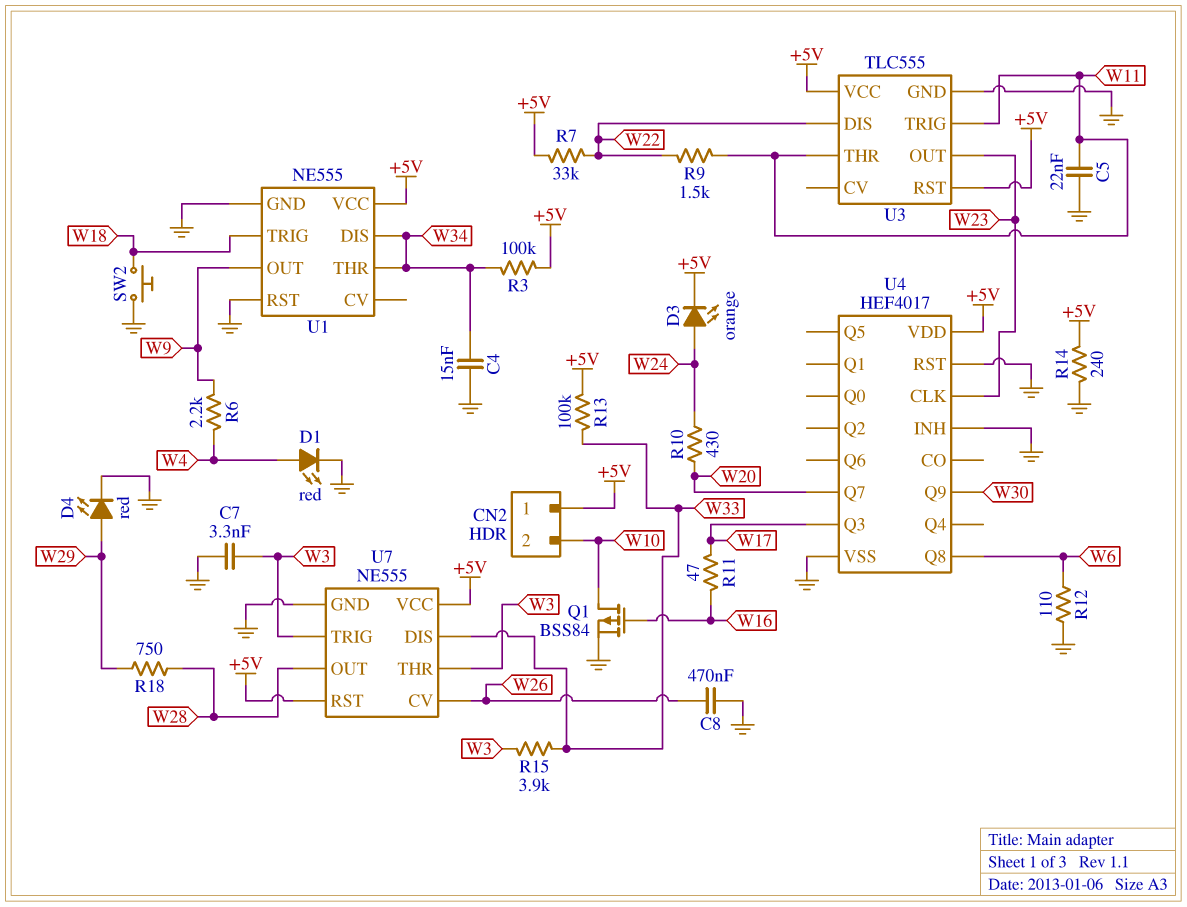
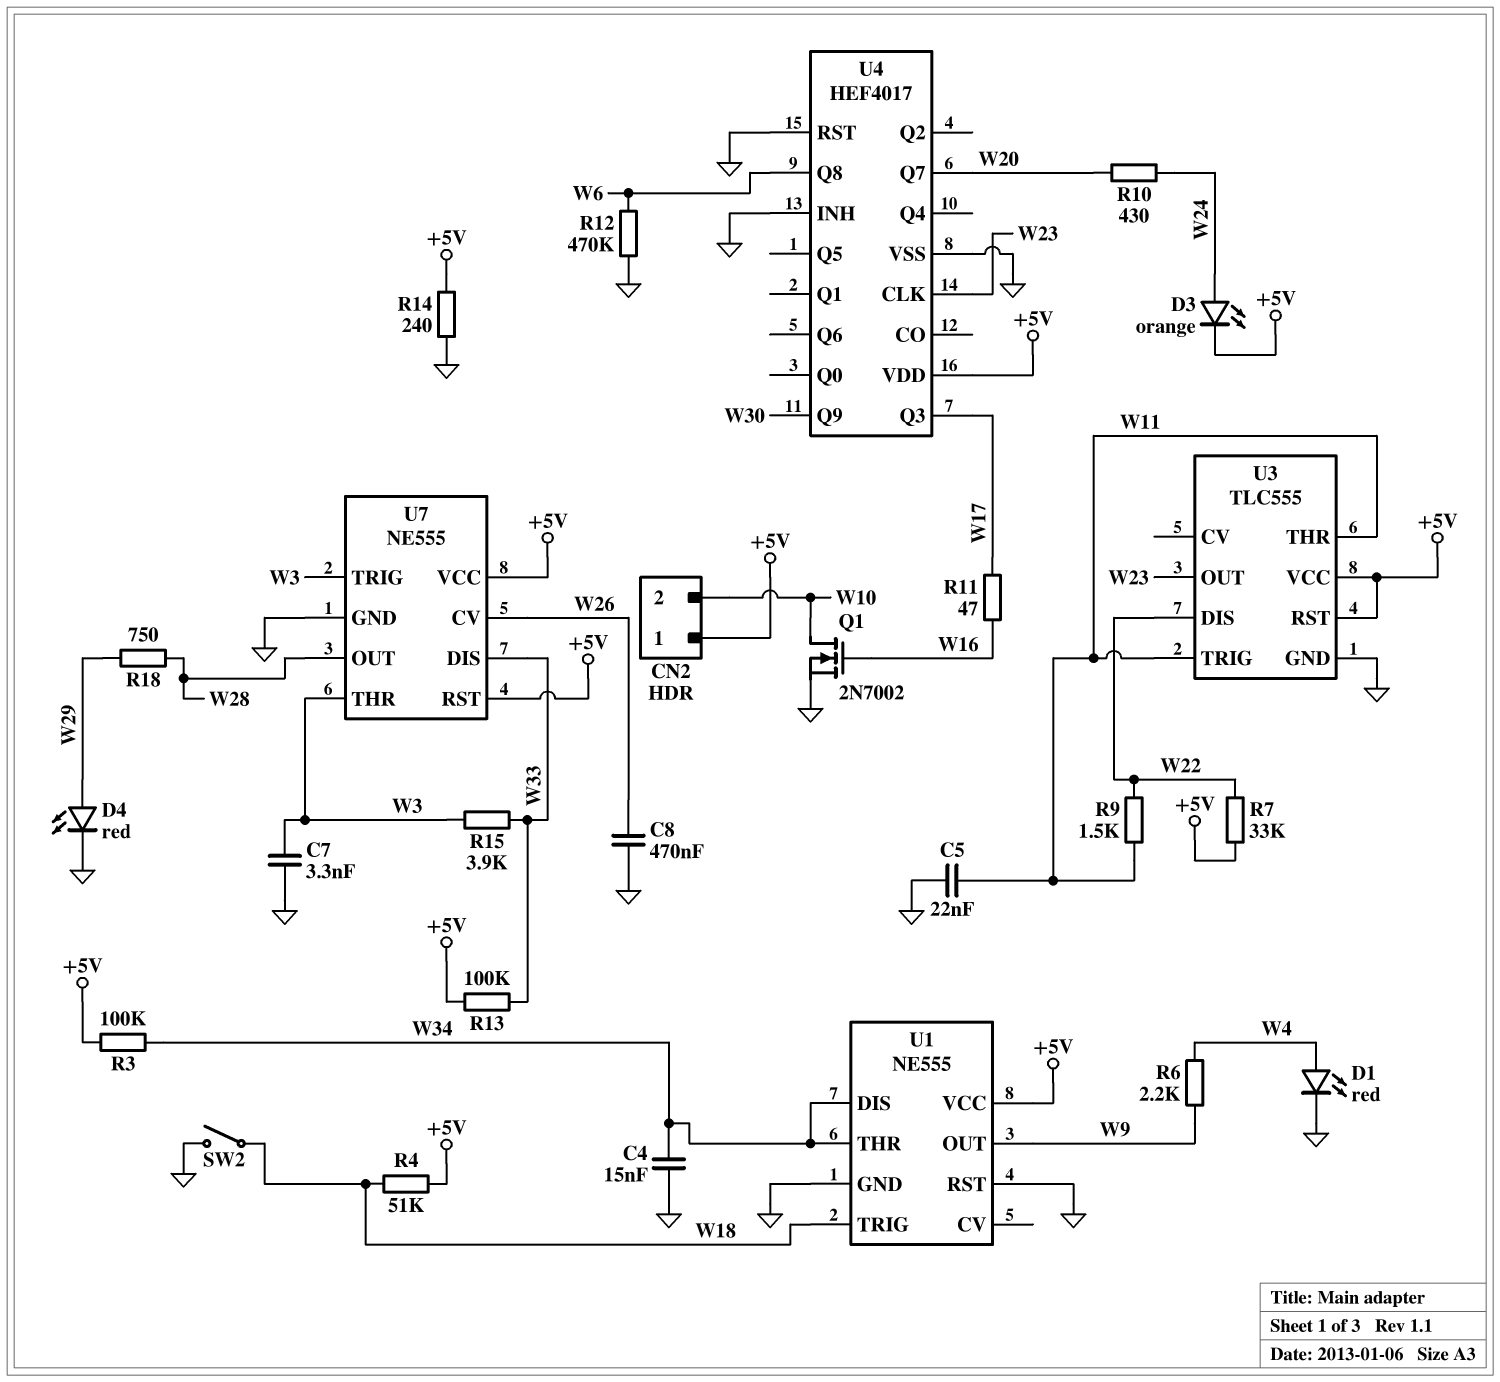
Q1: PMOS BSS84 (G W16, D W10, S GND) -> NMOS 2N7002 (G W16, D W10, S GND)
R4: none -> 51k (+5V, W18)
R12: 110 (GND, W6) -> 470k (GND, W6)
SW2: button (GND, W18) -> switch (GND, W18)

